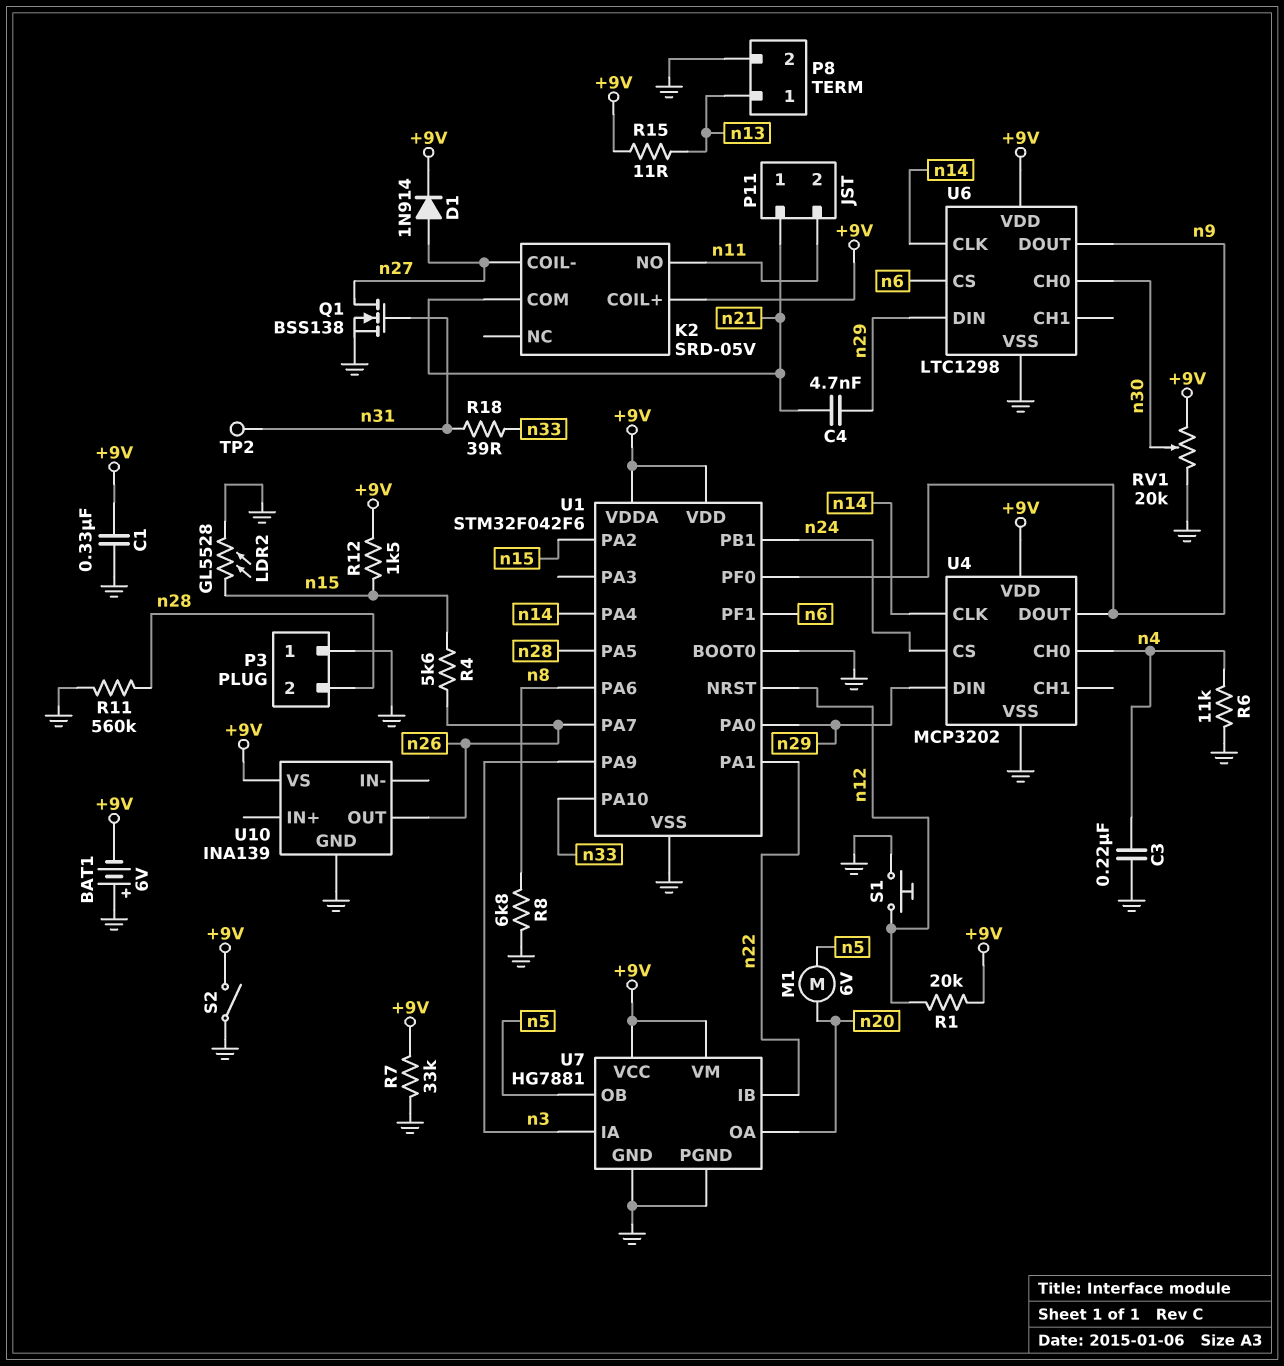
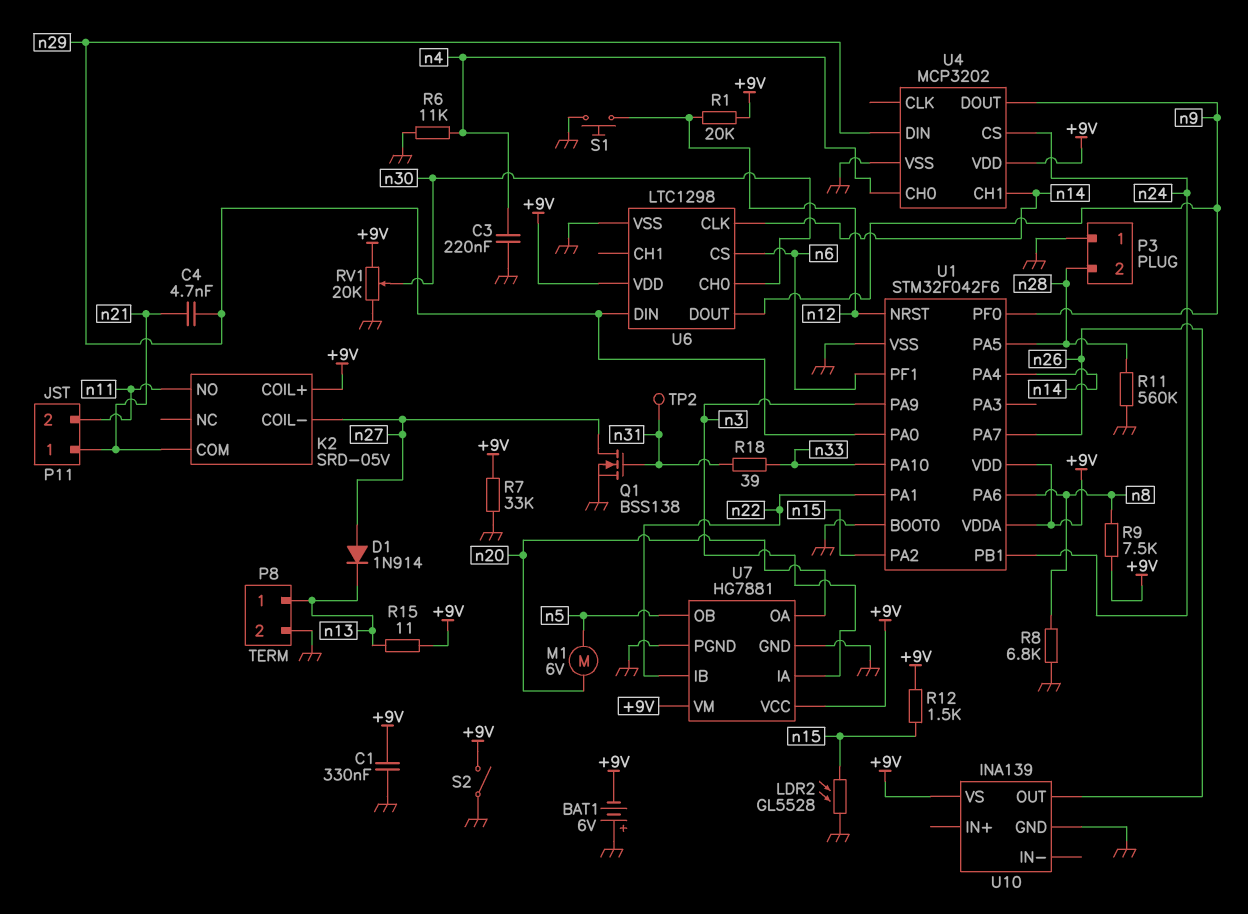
D1: diode 1N914 (A n27, K +9V) -> diode 1N914 (A n27, K n13)
R4: 5.6k (n15, n26) -> none
R9: none -> 7.5k (+9V, n8)
U4 pin CH1: none -> n14
U4 pin CLK: n14 -> none

